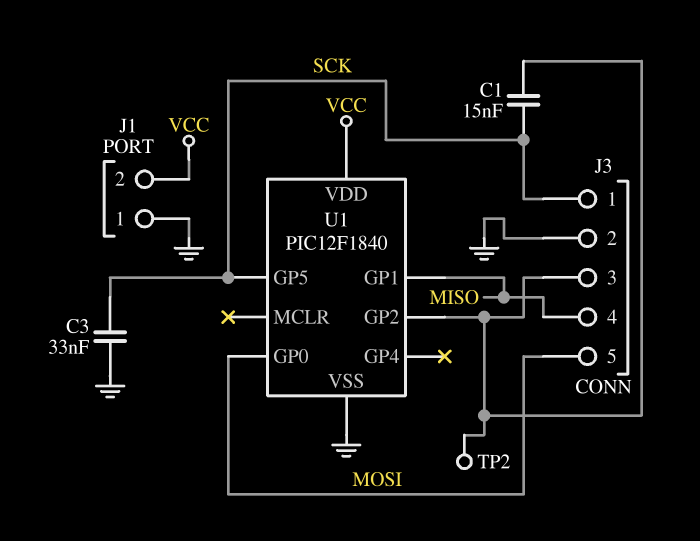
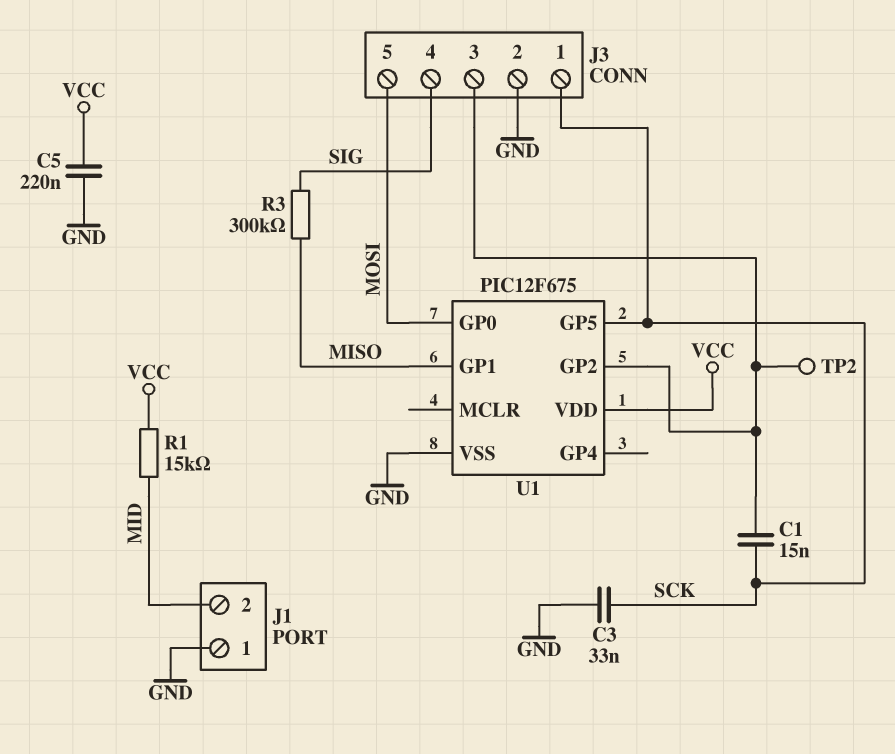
C5: none -> 220nF (GND, VCC)
J1 pin 2: VCC -> MID
J3 pin 4: MISO -> SIG
R1: none -> 15k (MID, VCC)
R3: none -> 300k (MISO, SIG)
U1: PIC12F1840 -> PIC12F675

